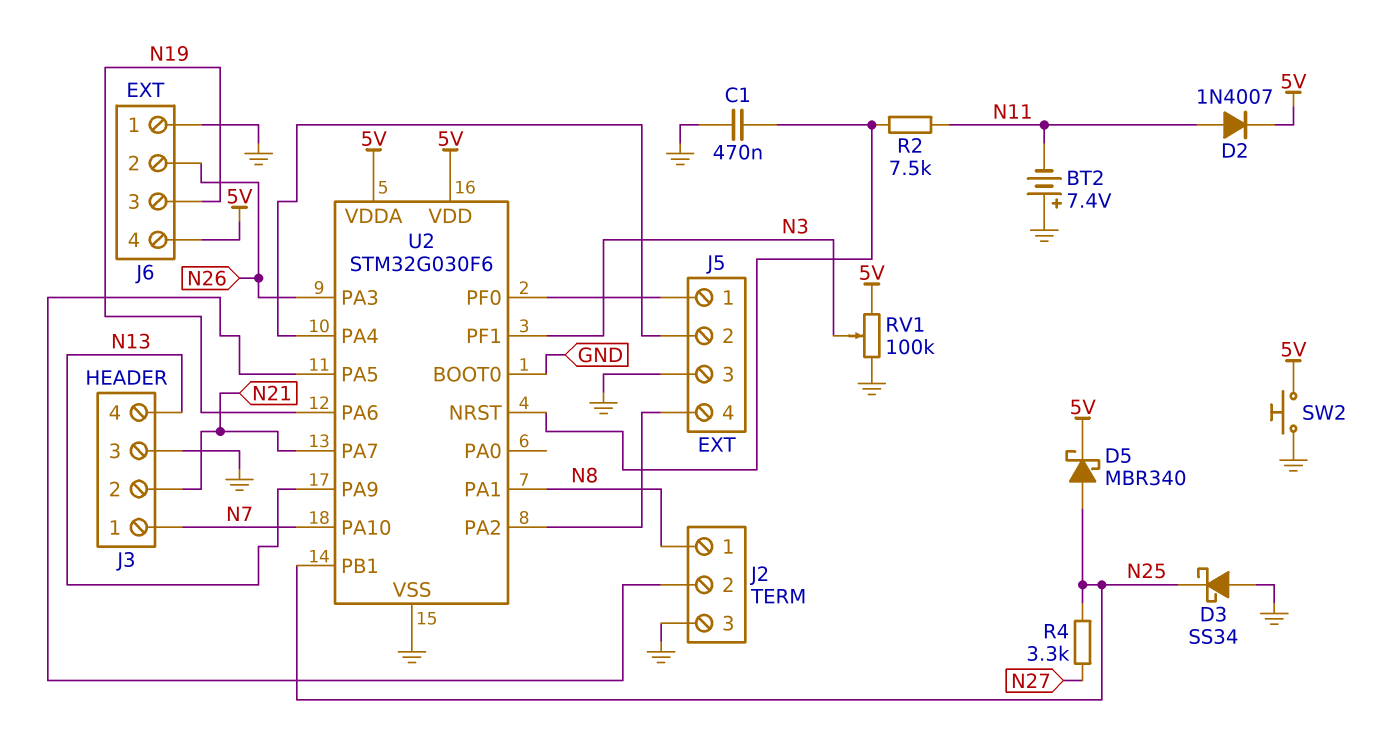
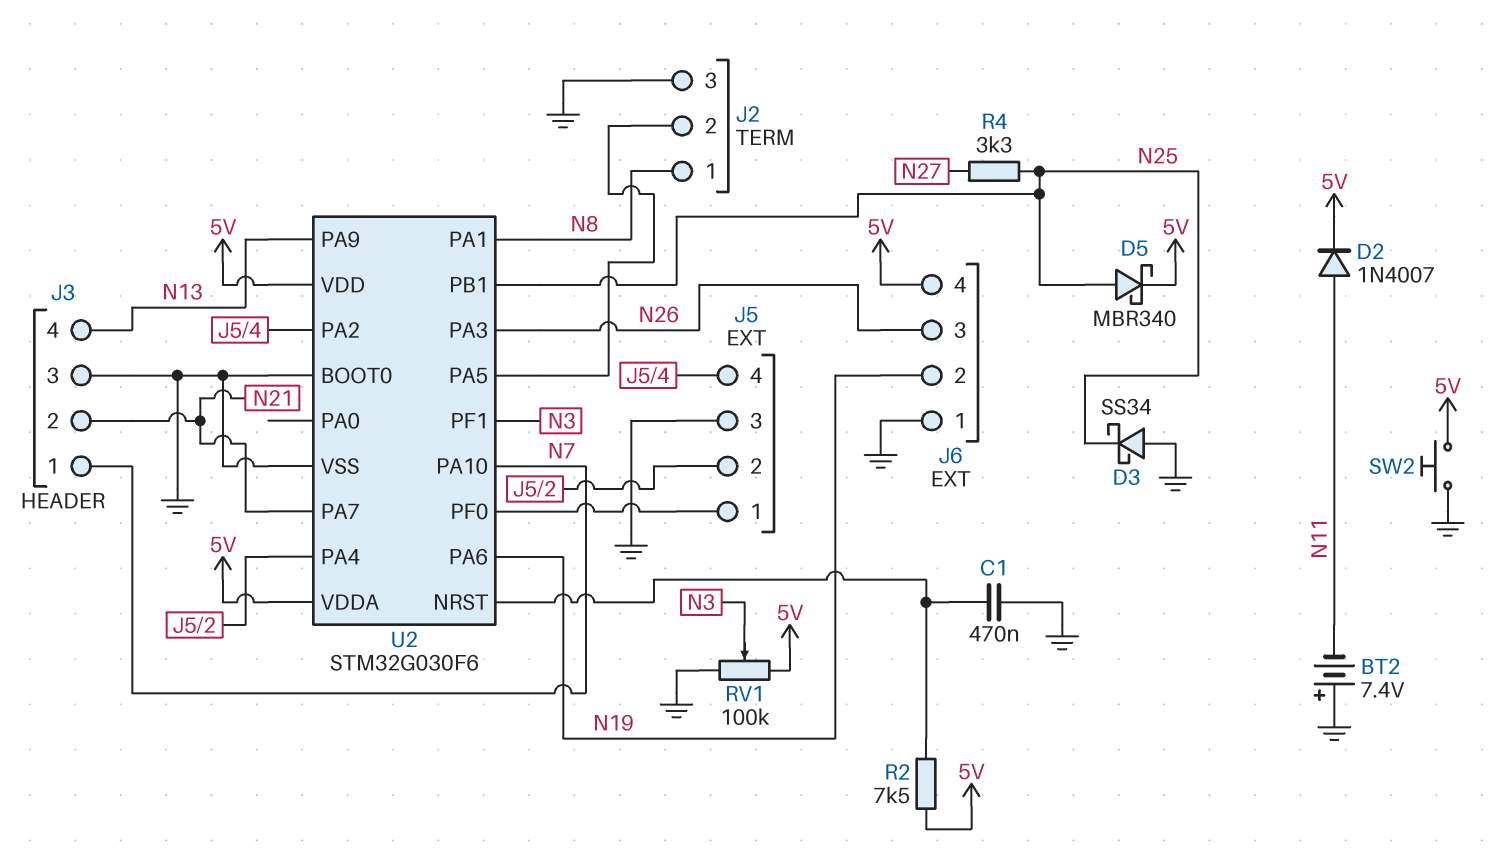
J6 pin 2: N26 -> N19
J6 pin 3: N19 -> N26
R2: 7.5k (N11, U2/NRST) -> 7.5k (5V, U2/NRST)

